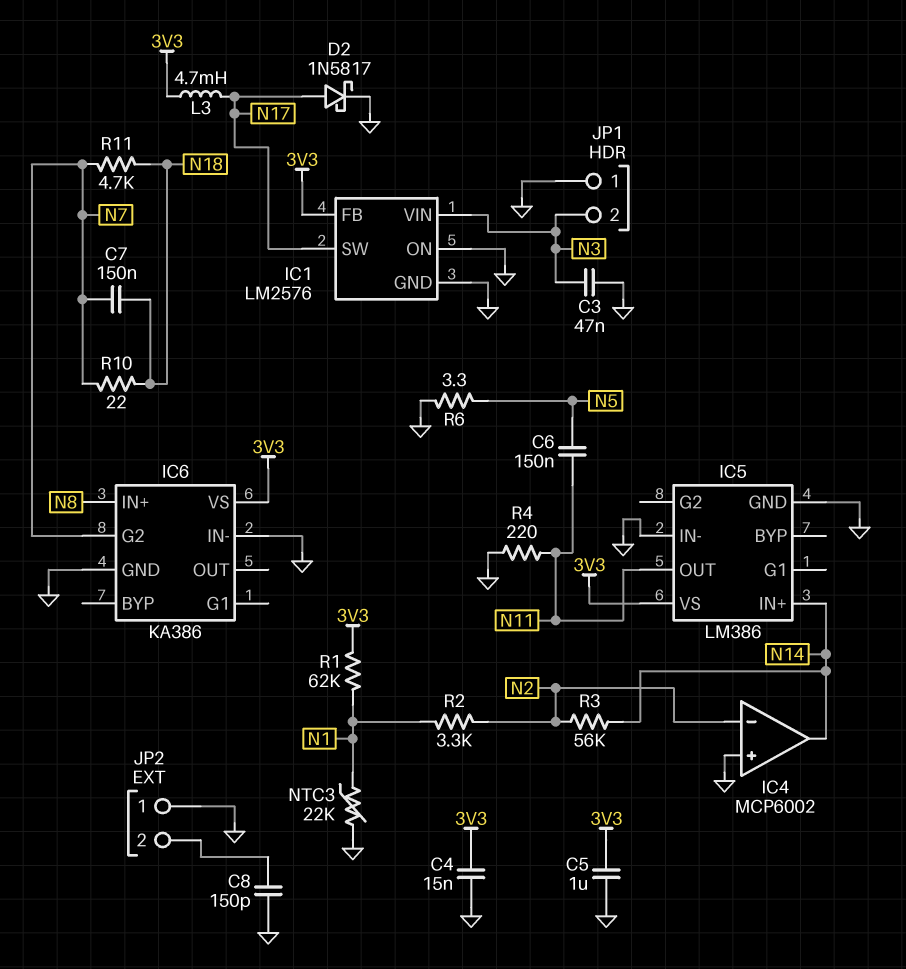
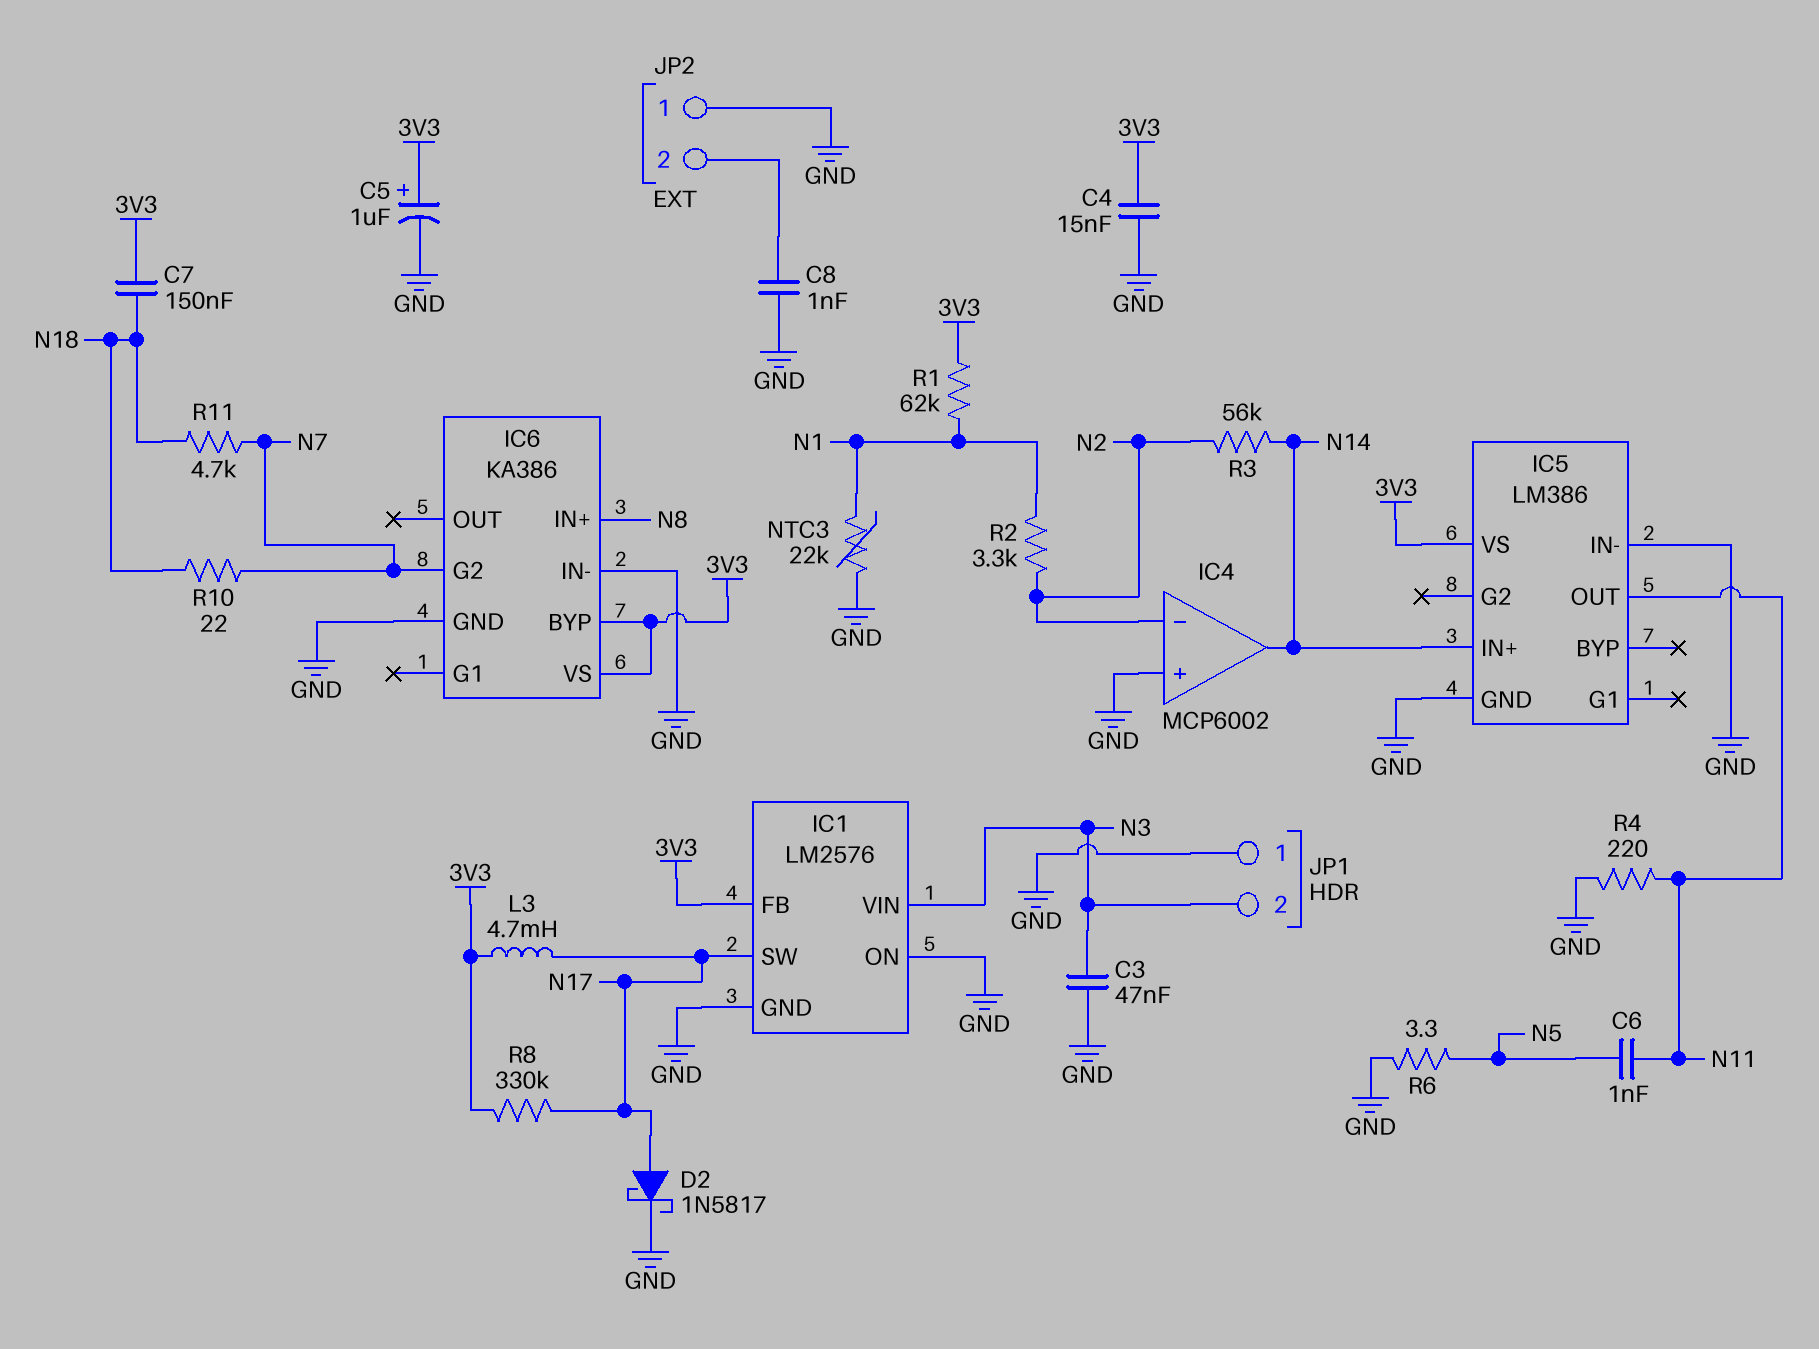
C5: 1uF (3V3, GND) -> 1uF (plus 3V3, minus GND)
C6: 150nF (N5, N11) -> 1nF (N5, N11)
C7: 150nF (N7, N18) -> 150nF (3V3, N18)
C8: 150pF (GND, JP2/2) -> 1nF (GND, JP2/2)
IC6 pin BYP: none -> 3V3
R8: none -> 330k (3V3, N17)

